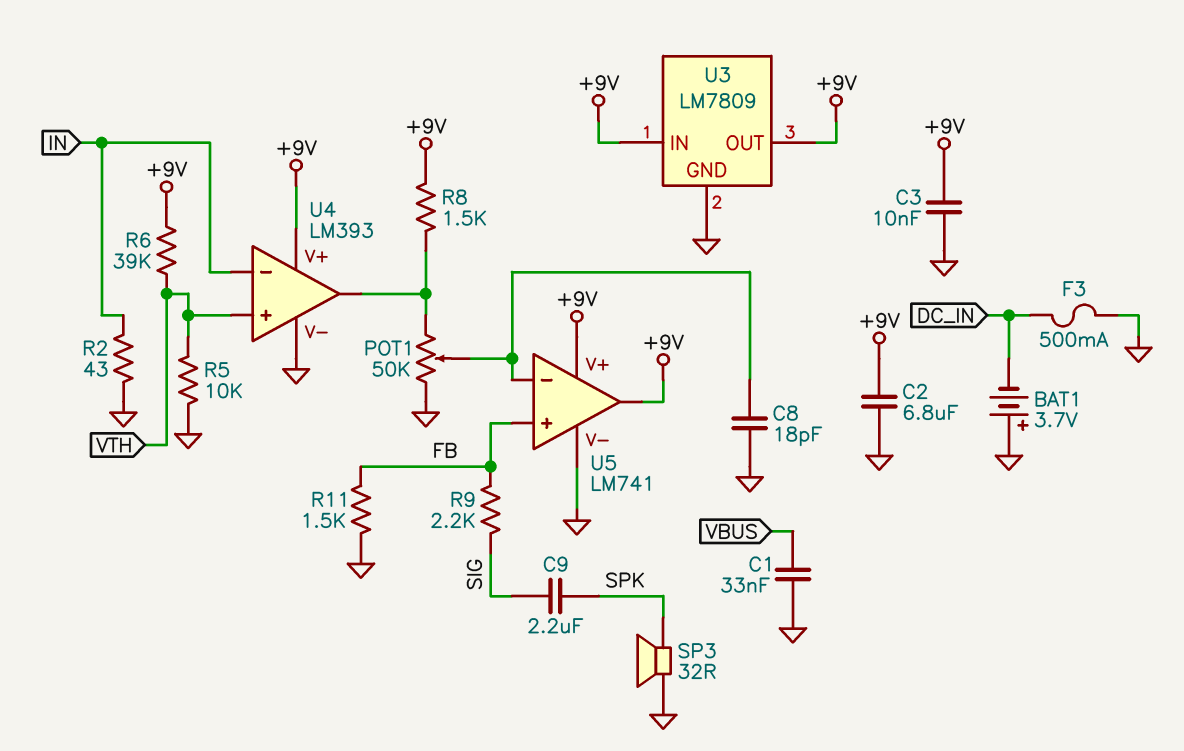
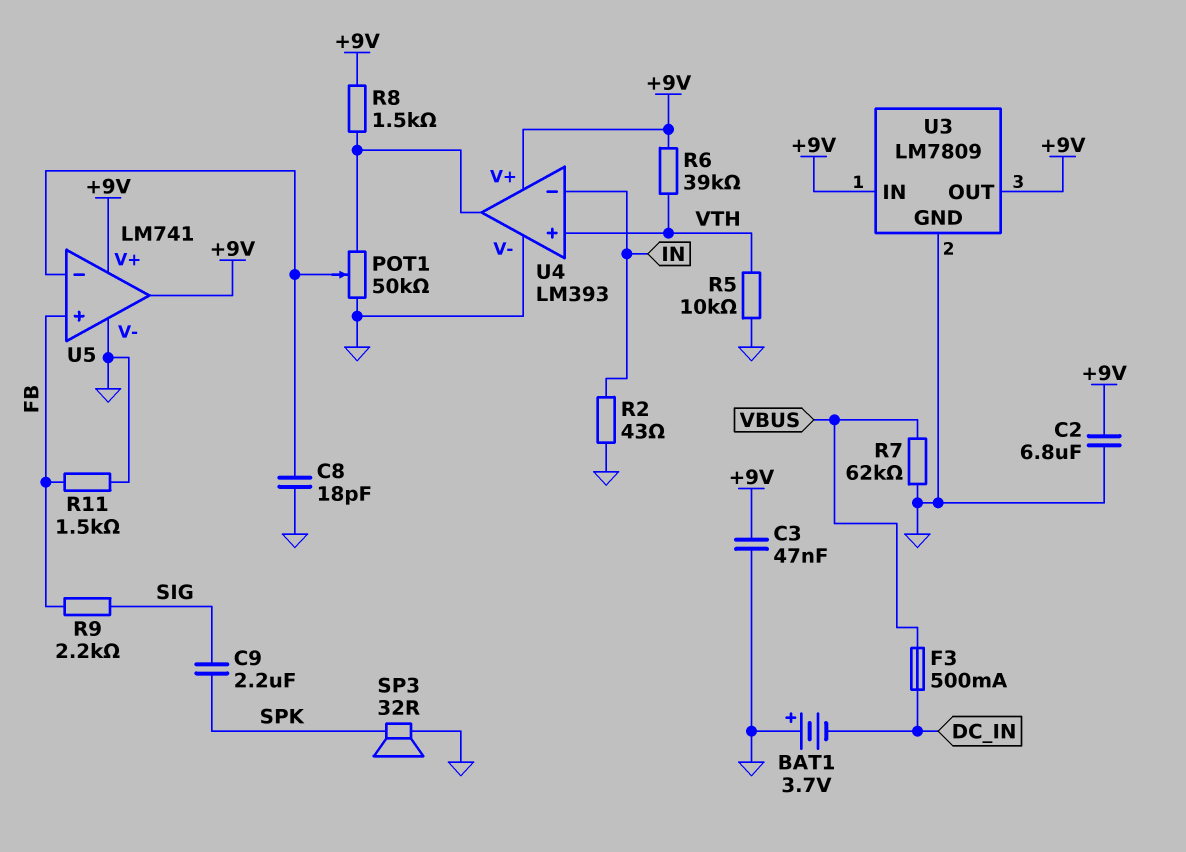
C1: 33nF (GND, VBUS) -> none
C3: 10nF (+9V, GND) -> 47nF (+9V, GND)
F3: 500mA (DC_IN, GND) -> 500mA (DC_IN, VBUS)
R7: none -> 62k (GND, VBUS)

